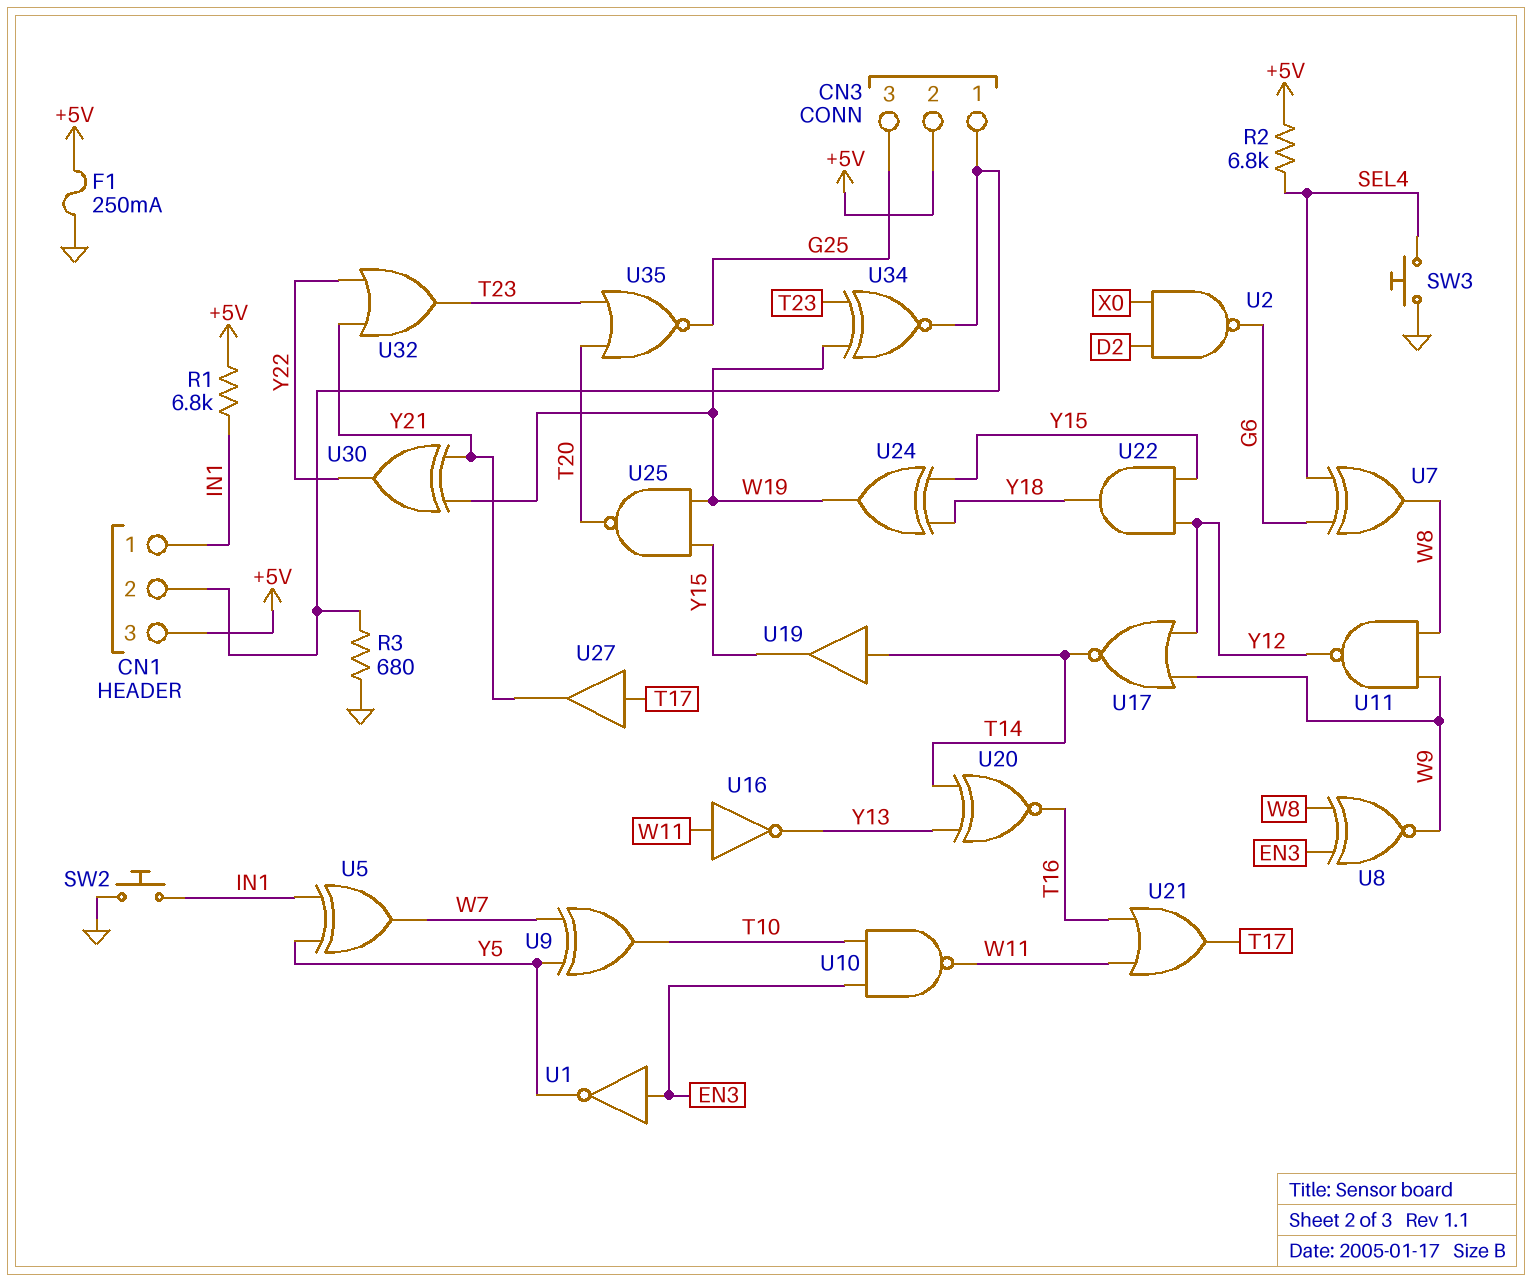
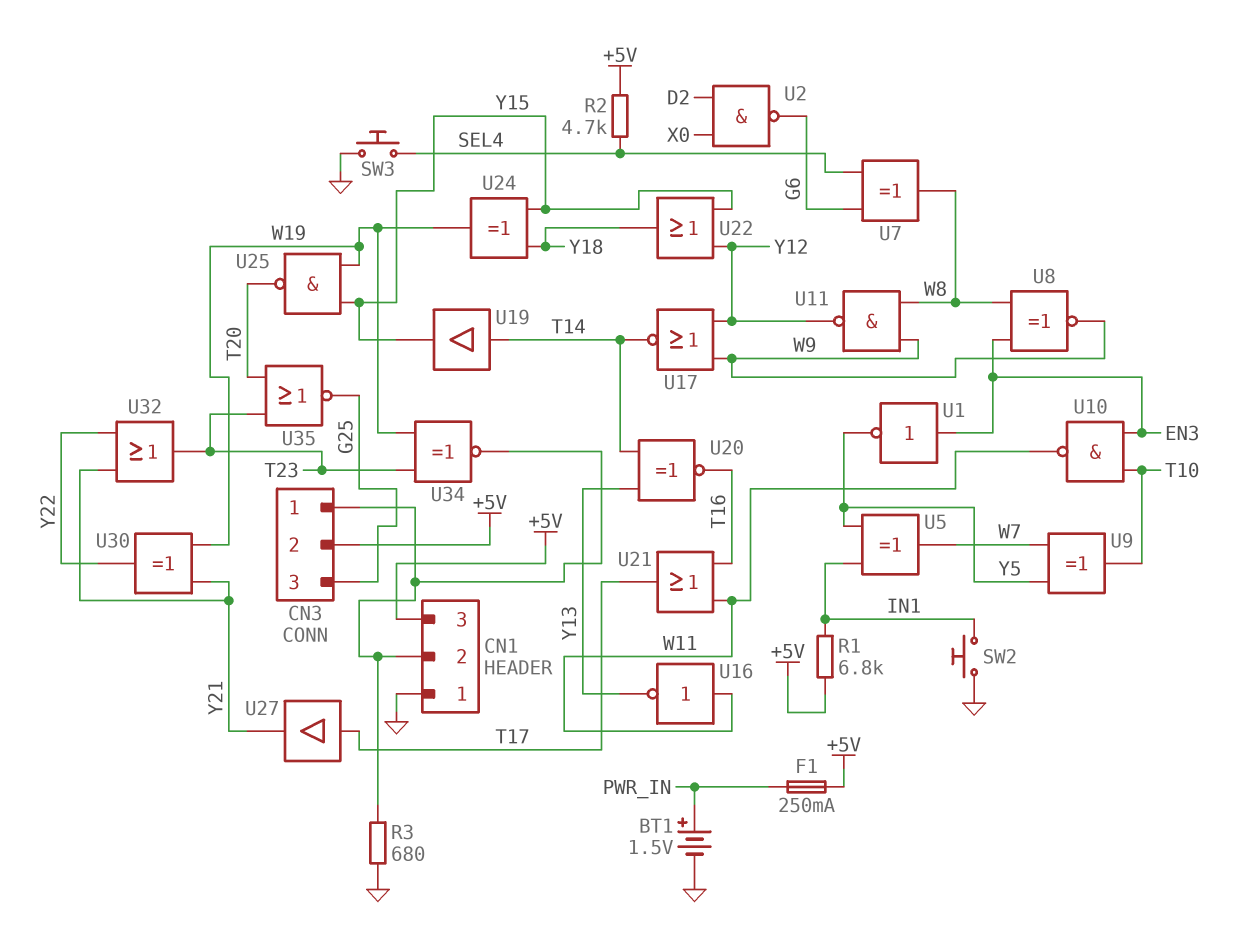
BT1: none -> 1.5V (plus PWR_IN, minus GND)
CN1 pin 1: IN1 -> GND
F1: 250mA (+5V, GND) -> 250mA (+5V, PWR_IN)
R2: 6.8k (+5V, SEL4) -> 4.7k (+5V, SEL4)
U22: AND (in Y12, in Y15, out Y18) -> OR (in Y12, in Y15, out Y18)

